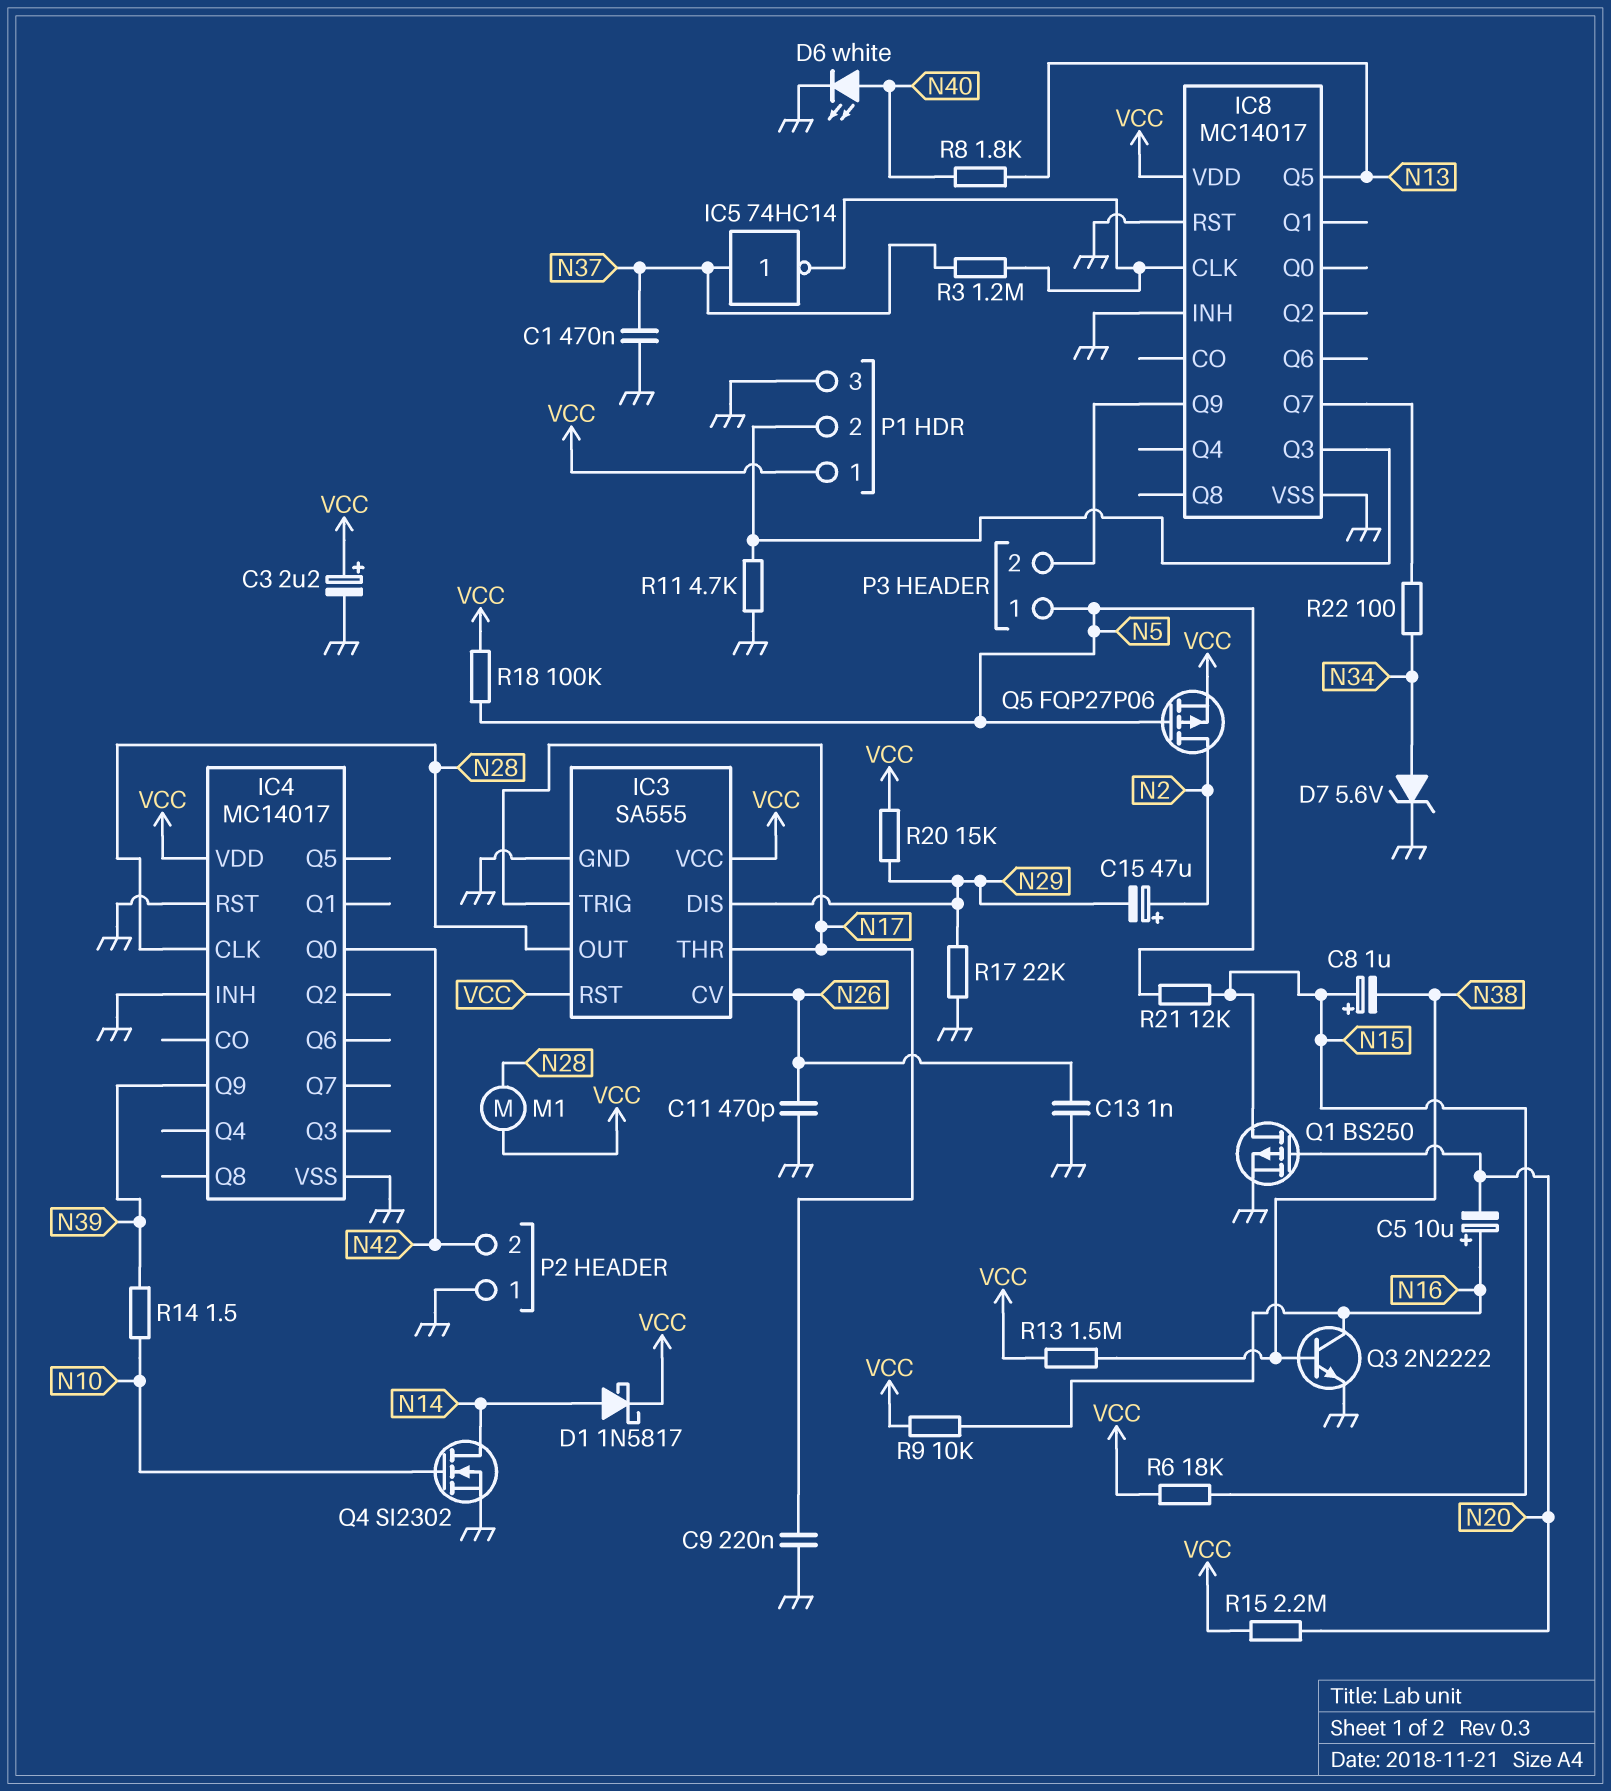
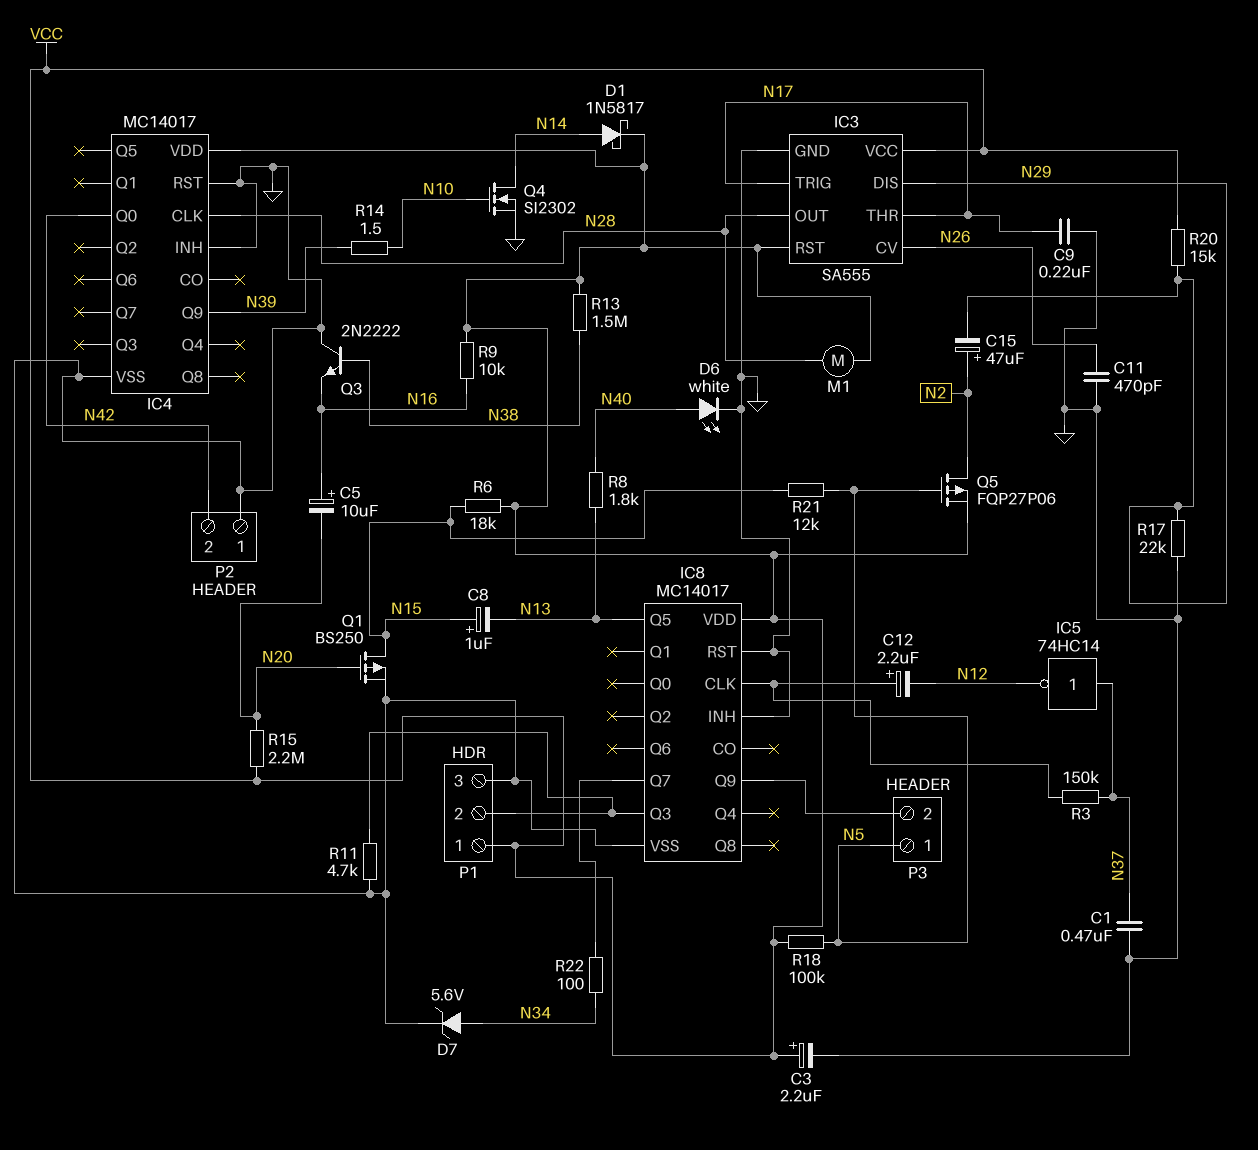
C8: 1uF (plus N15, minus N38) -> 1uF (plus N15, minus N13)
C12: none -> 2.2uF (plus IC8/CLK, minus N12)
C13: 1nF (GND, N26) -> none
IC5: NOT 74HC14 (in N37, out IC8/CLK) -> NOT 74HC14 (in N37, out N12)
Q3: NPN 2N2222 (B N38, C N16, E GND) -> NPN 2N2222 (B N38, C GND, E N16)
R3: 1.2M (IC8/CLK, N37) -> 150k (IC8/CLK, N37)

